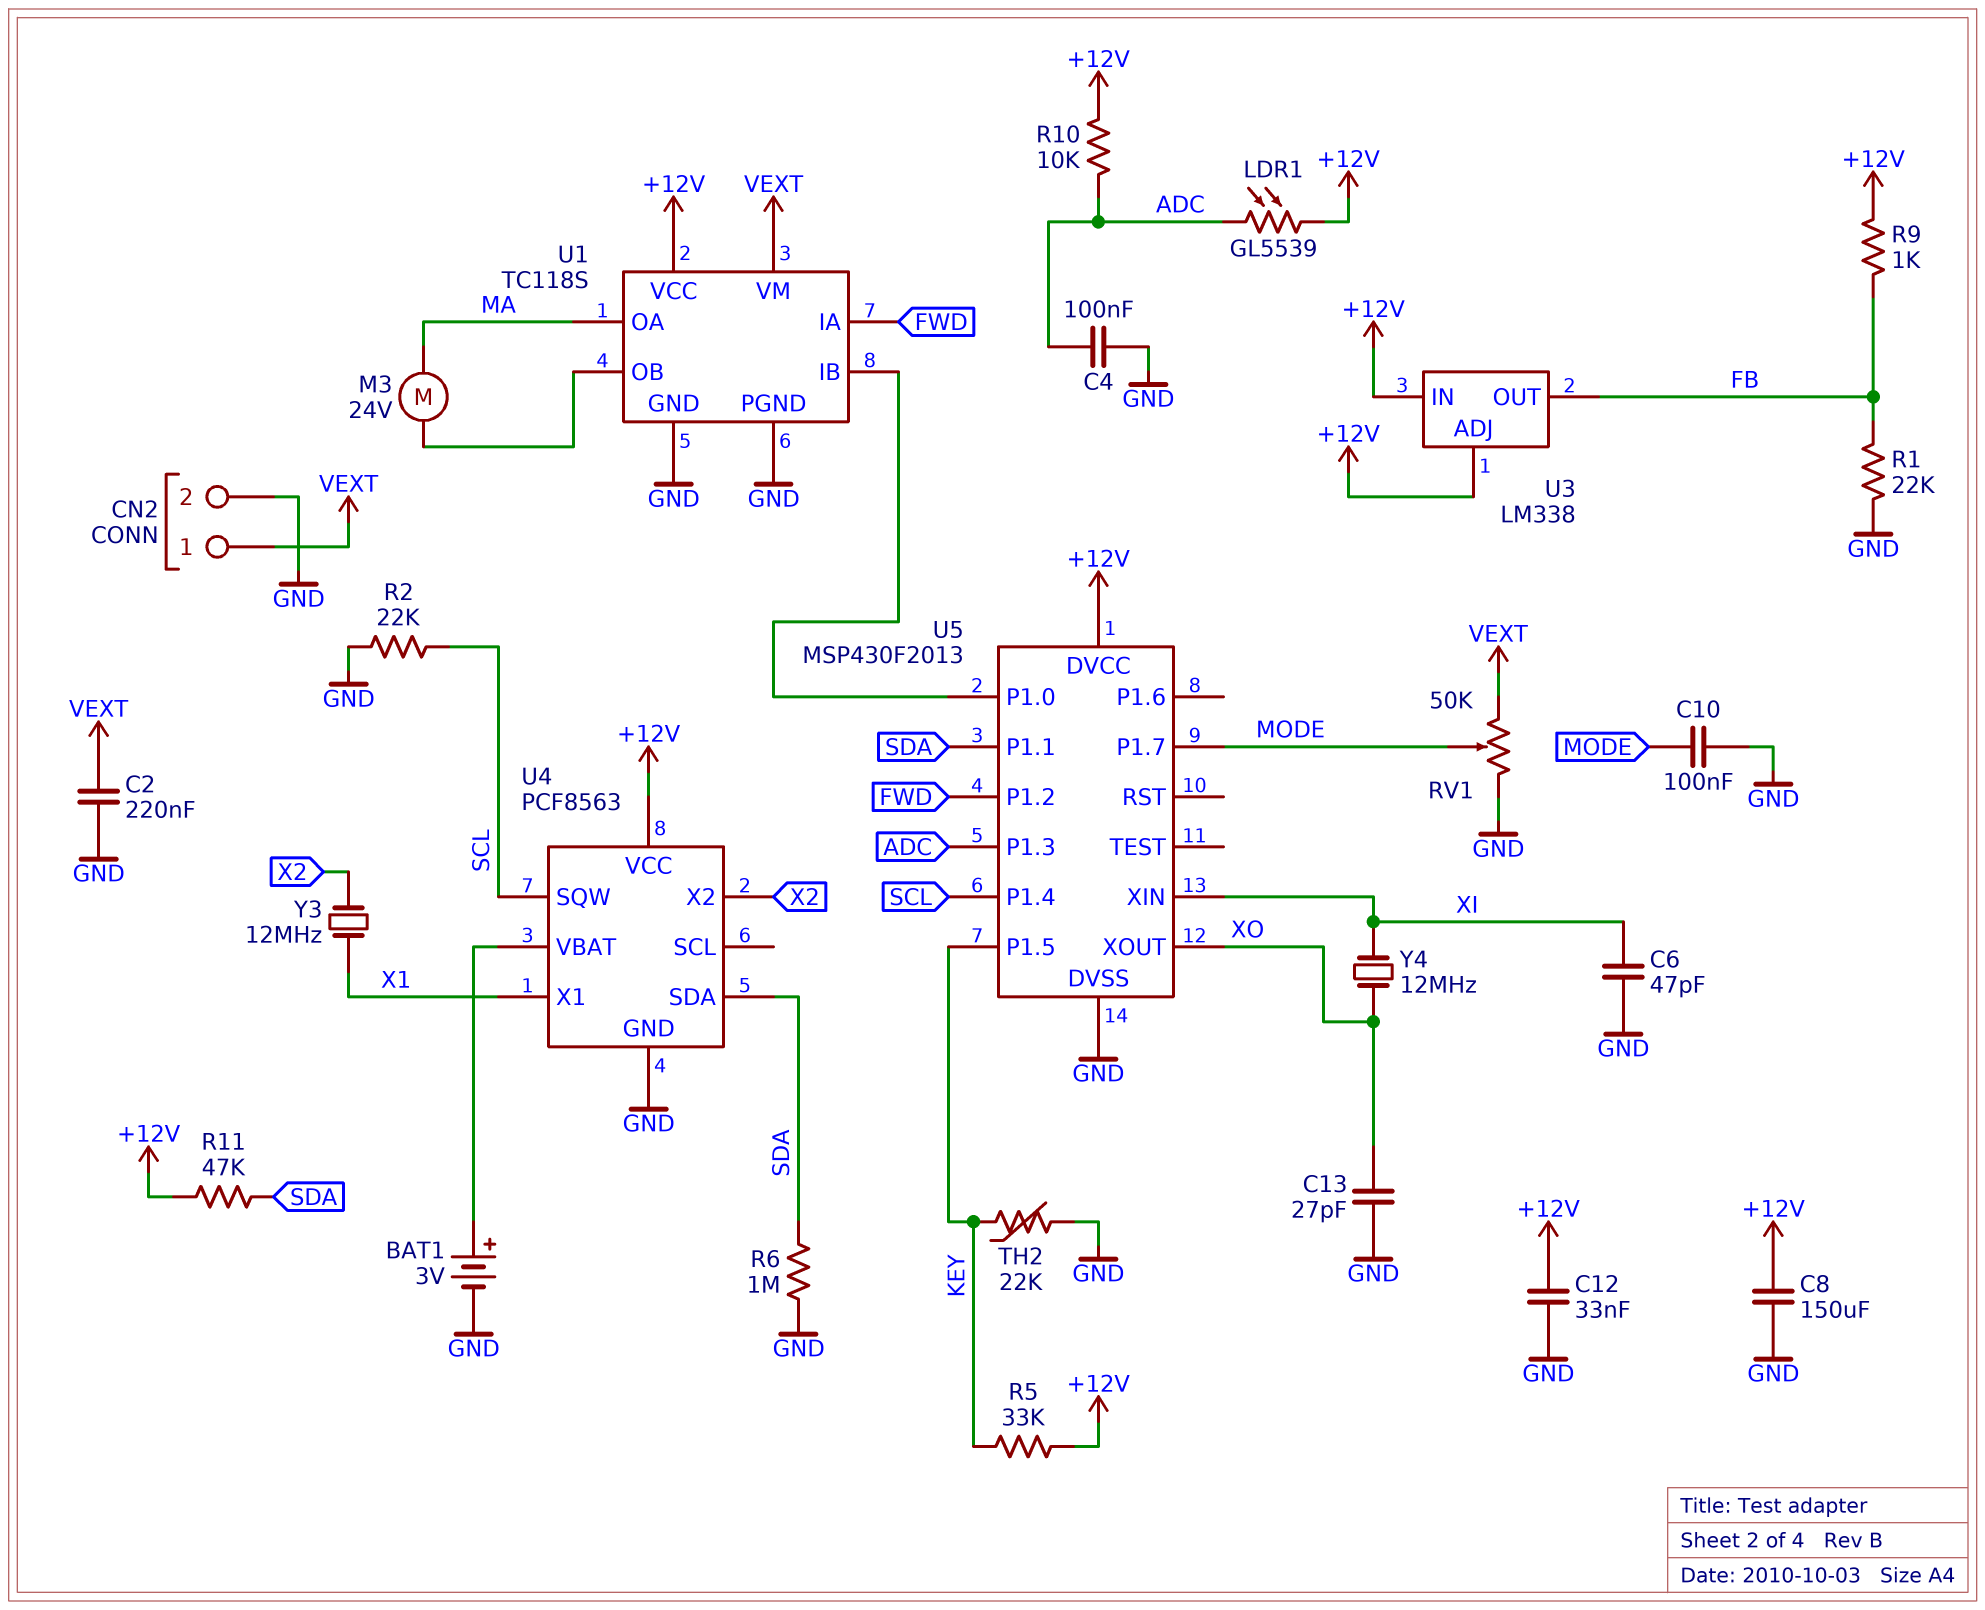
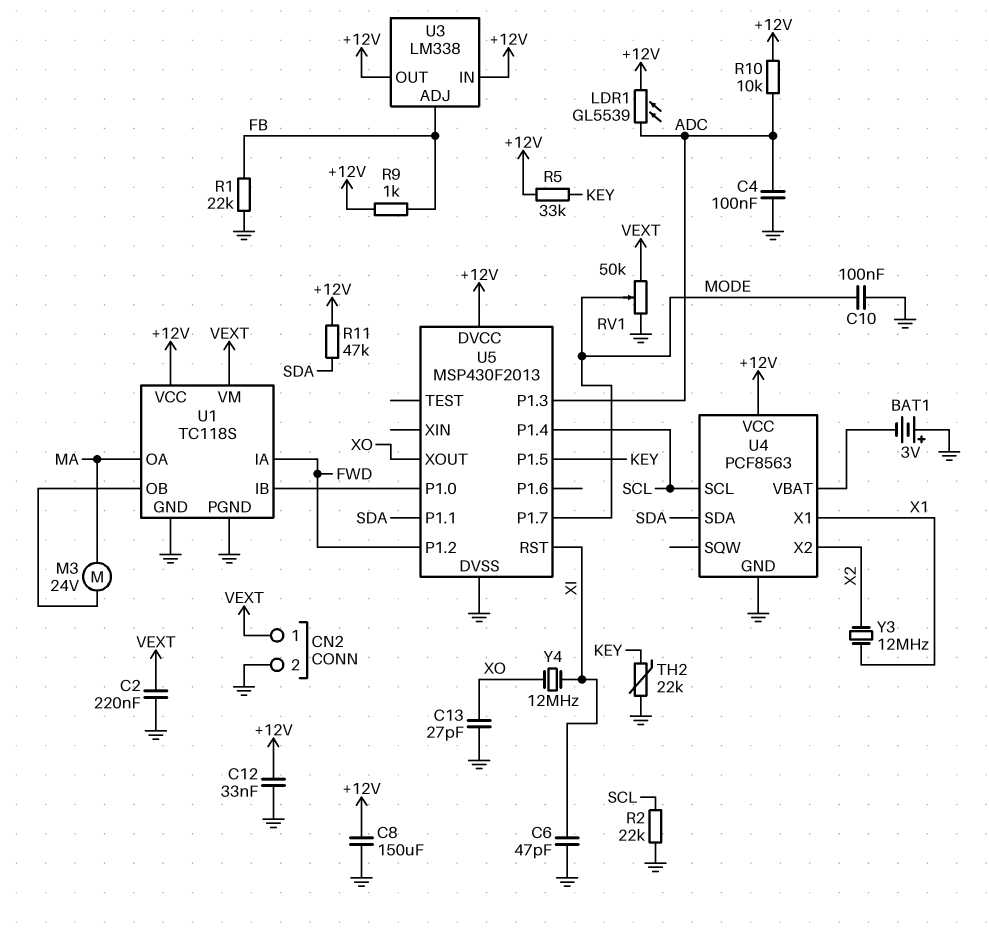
BAT1: 3V (plus U4/VBAT, minus GND) -> 3V (plus GND, minus U4/VBAT)
R6: 1M (GND, SDA) -> none
U3 pin ADJ: +12V -> FB
U3 pin OUT: FB -> +12V
U4 pin SCL: none -> SCL
U4 pin SQW: SCL -> none
U5 pin RST: none -> XI
U5 pin XIN: XI -> none

